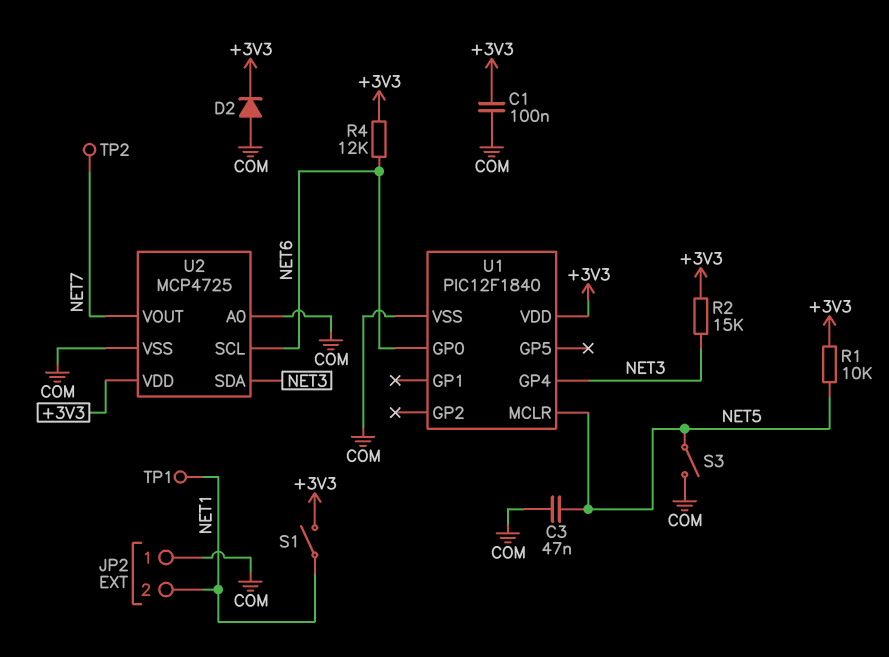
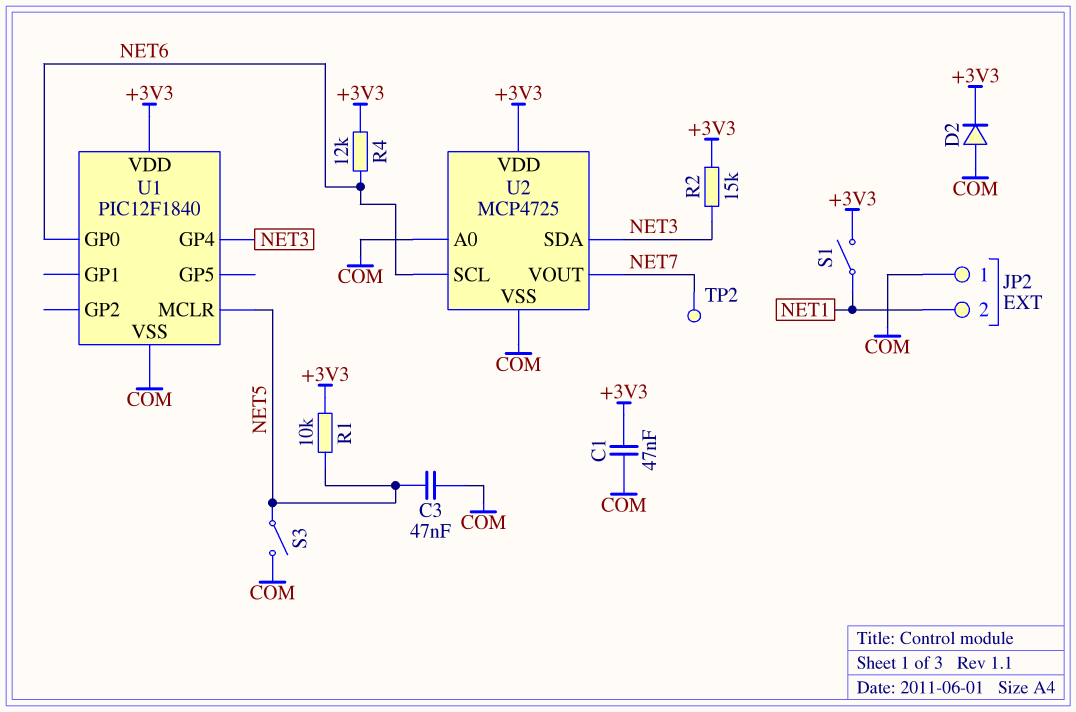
C1: 100nF (+3V3, COM) -> 47nF (+3V3, COM)
TP1: test point (NET1) -> none

